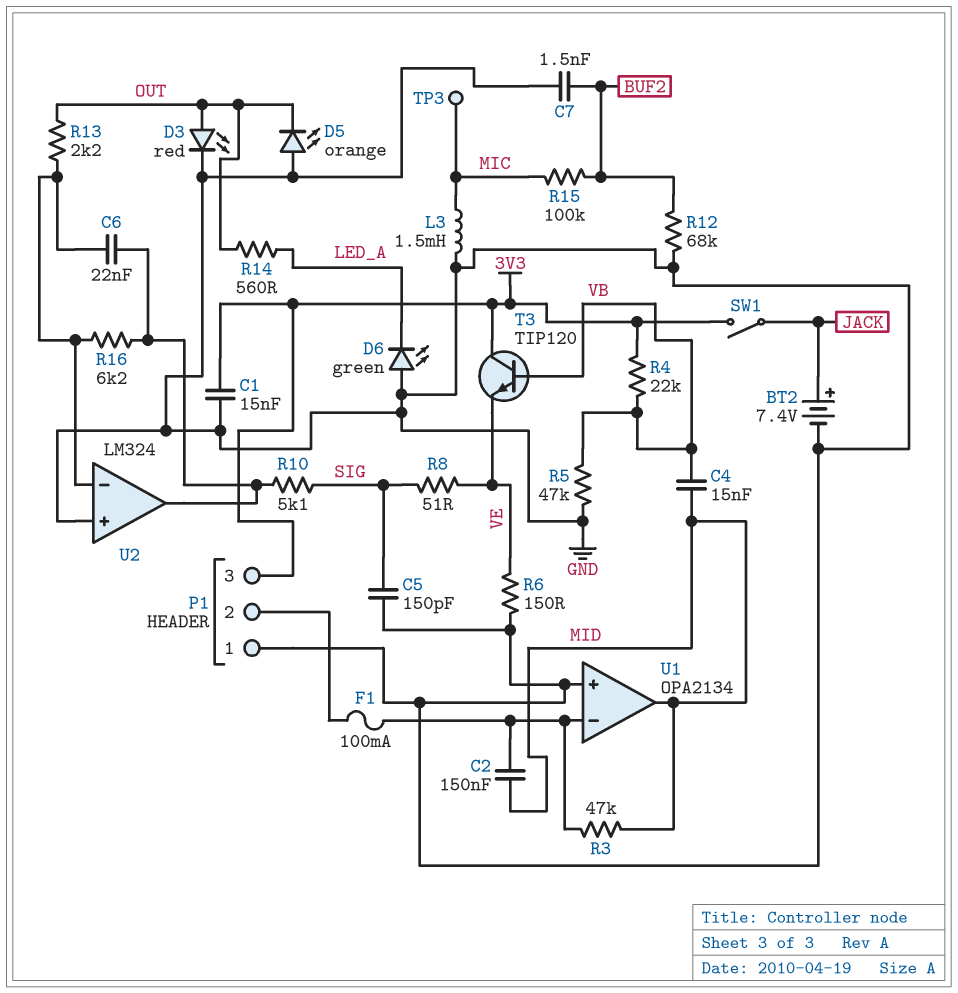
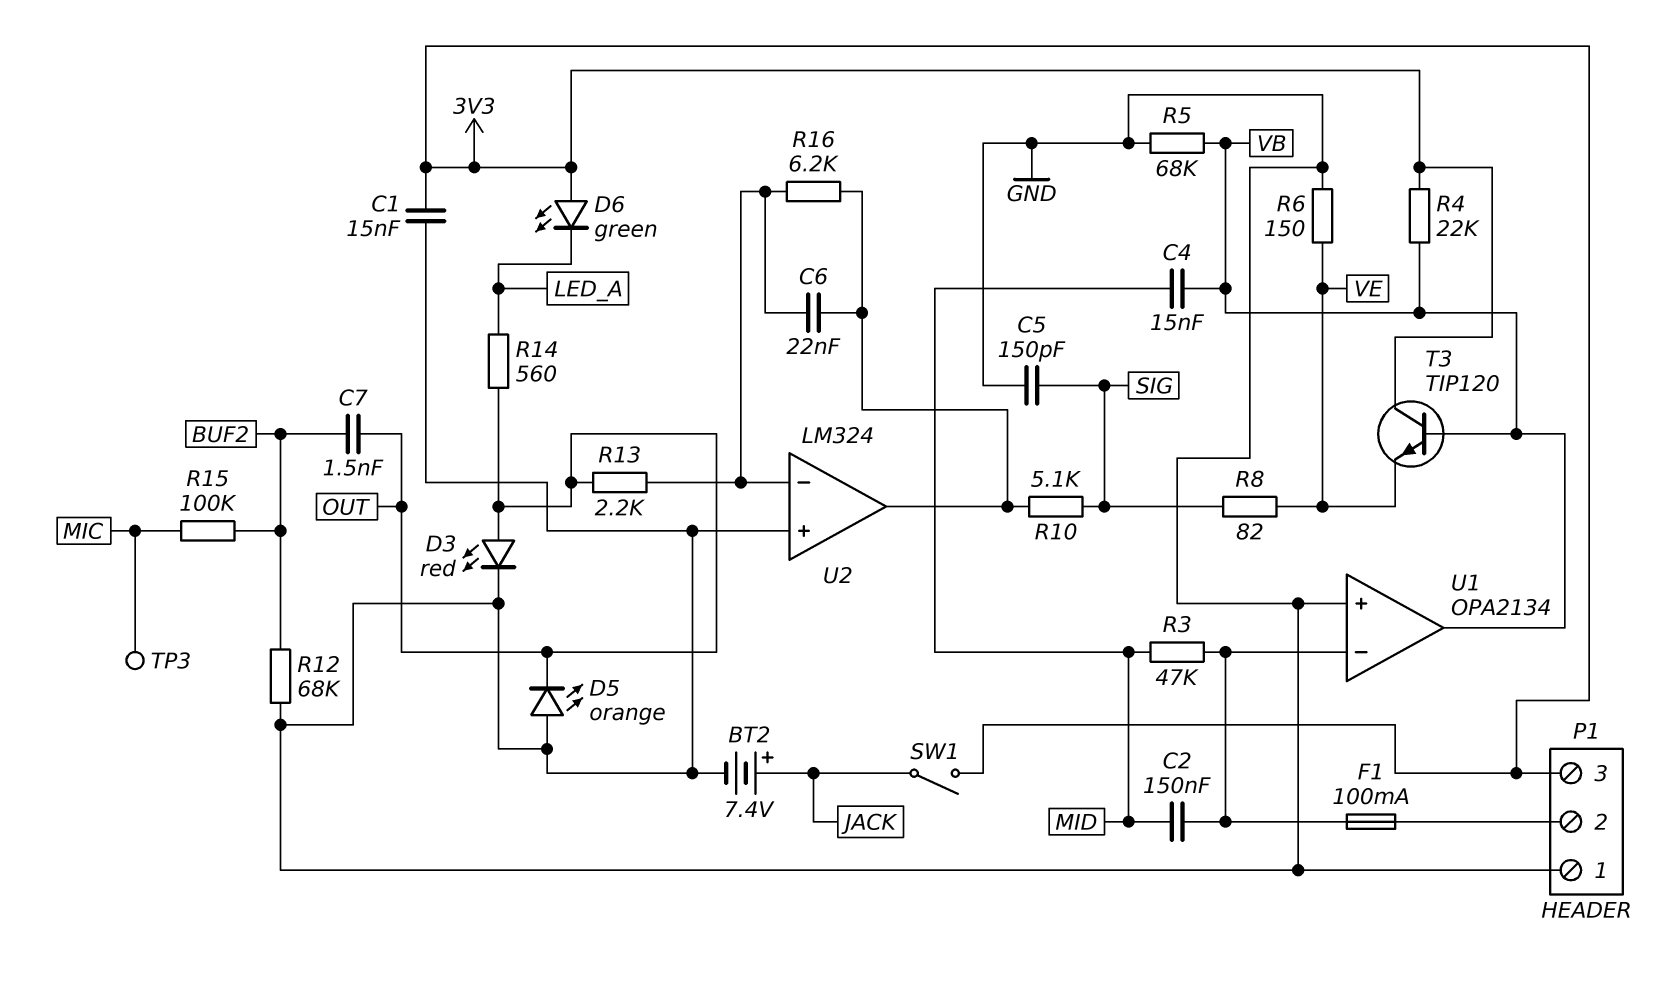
C7: 1.5nF (BUF2, GND) -> 1.5nF (BUF2, OUT)
D6: LED green (A GND, K LED_A) -> LED green (A 3V3, K LED_A)
L3: 1.5mH (GND, MIC) -> none
R5: 47k (GND, VB) -> 68k (GND, VB)
R8: 51 (SIG, VE) -> 82 (SIG, VE)
U1 pin out: MID -> VB

